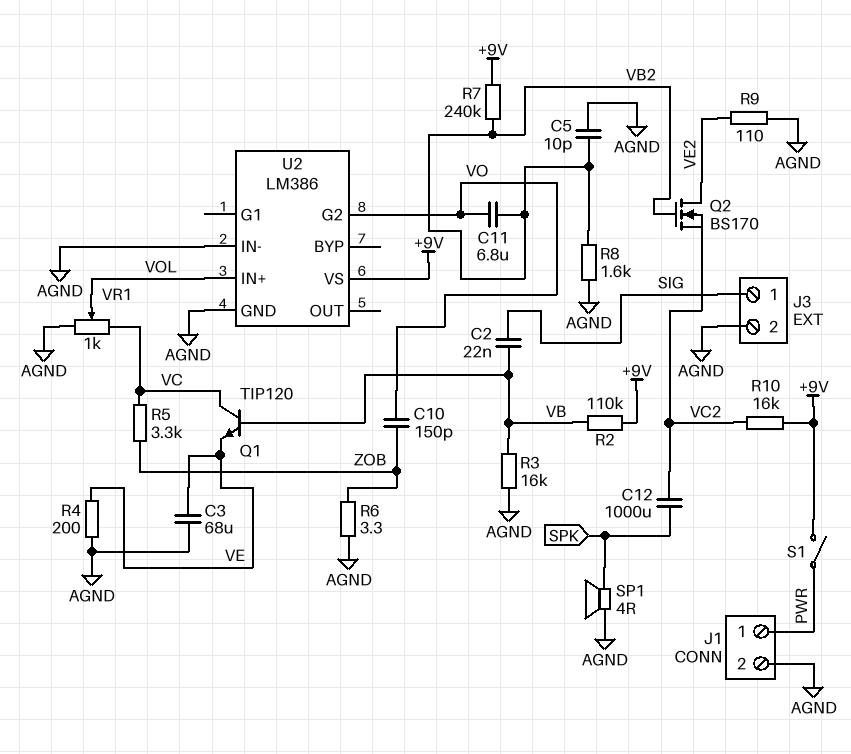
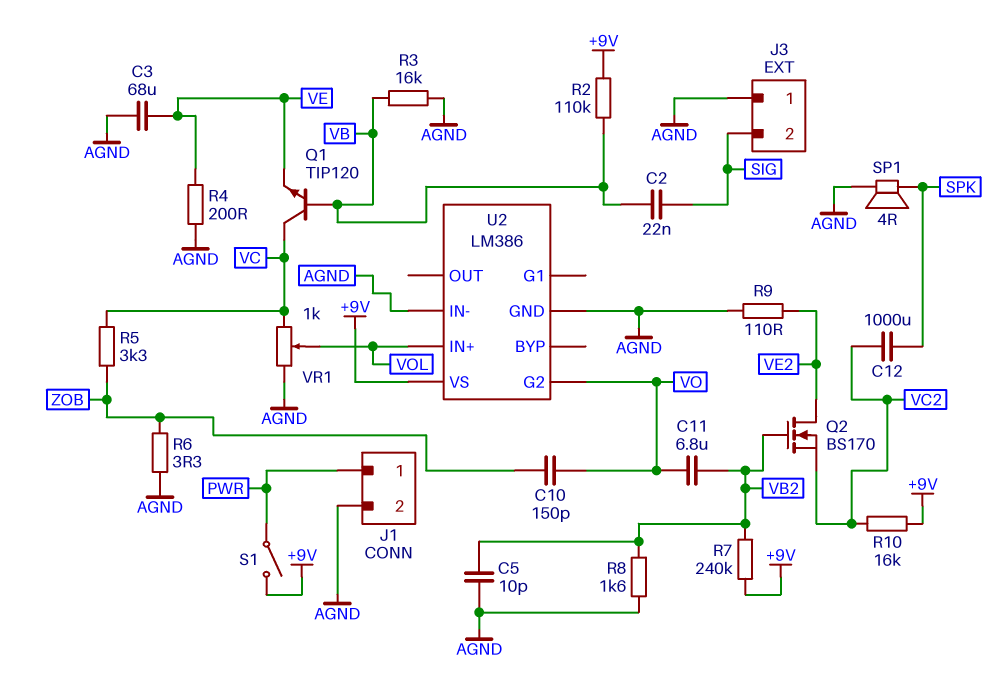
J3 pin 1: SIG -> AGND
J3 pin 2: AGND -> SIG

